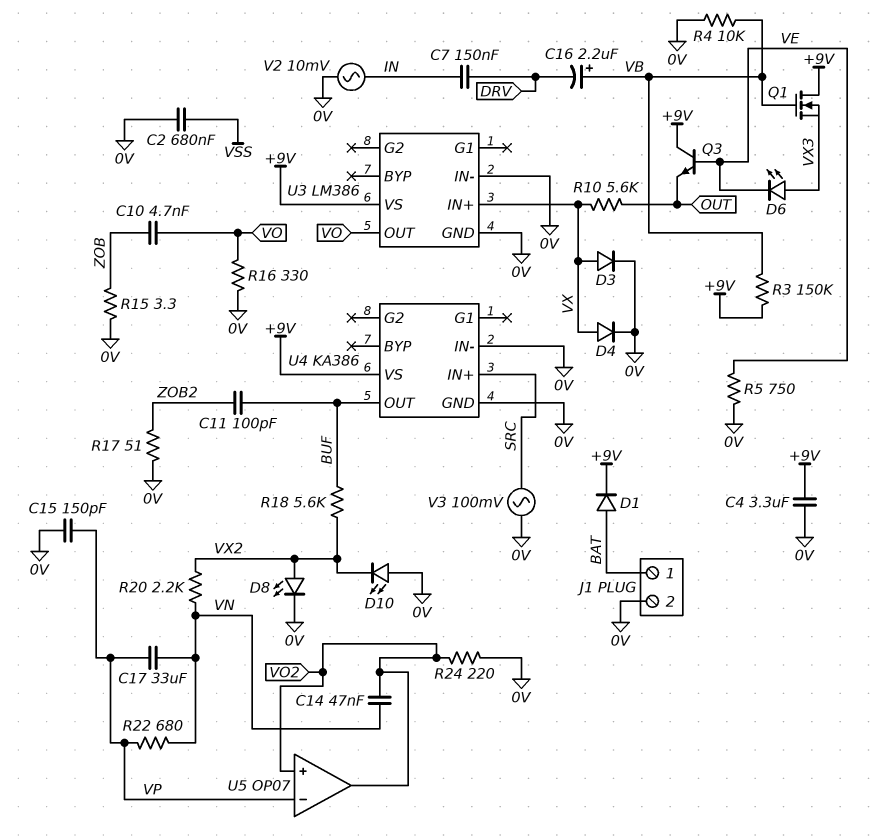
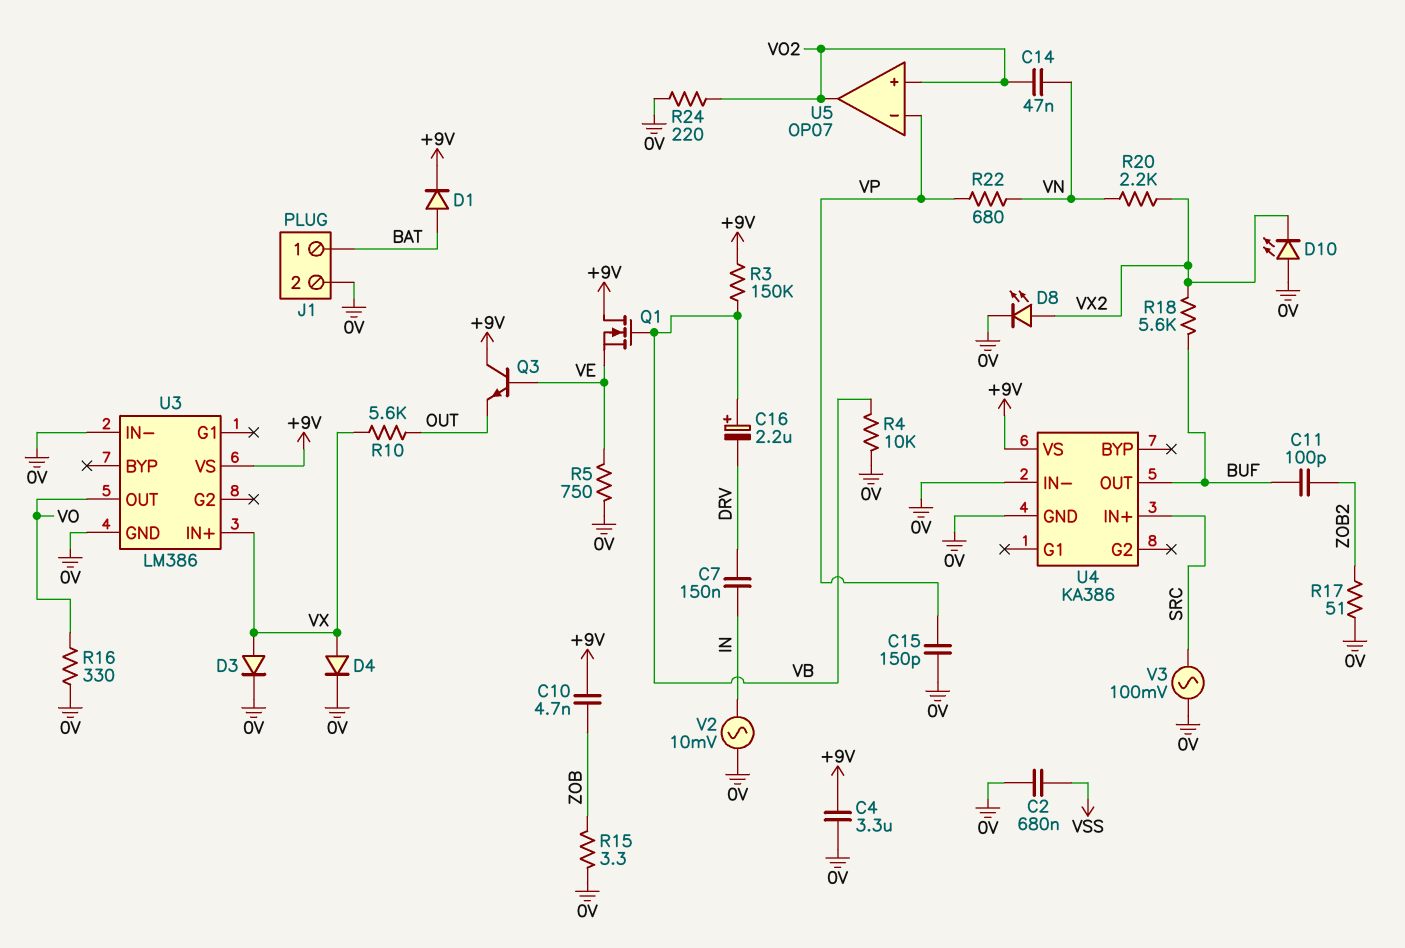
C10: 4.7nF (VO, ZOB) -> 4.7nF (+9V, ZOB)
C17: 33uF (VN, VP) -> none
D6: LED (A VX3, K VE) -> none
Q1: NMOS (G VB, D +9V, S VX3) -> NMOS (G VB, D +9V, S VE)

